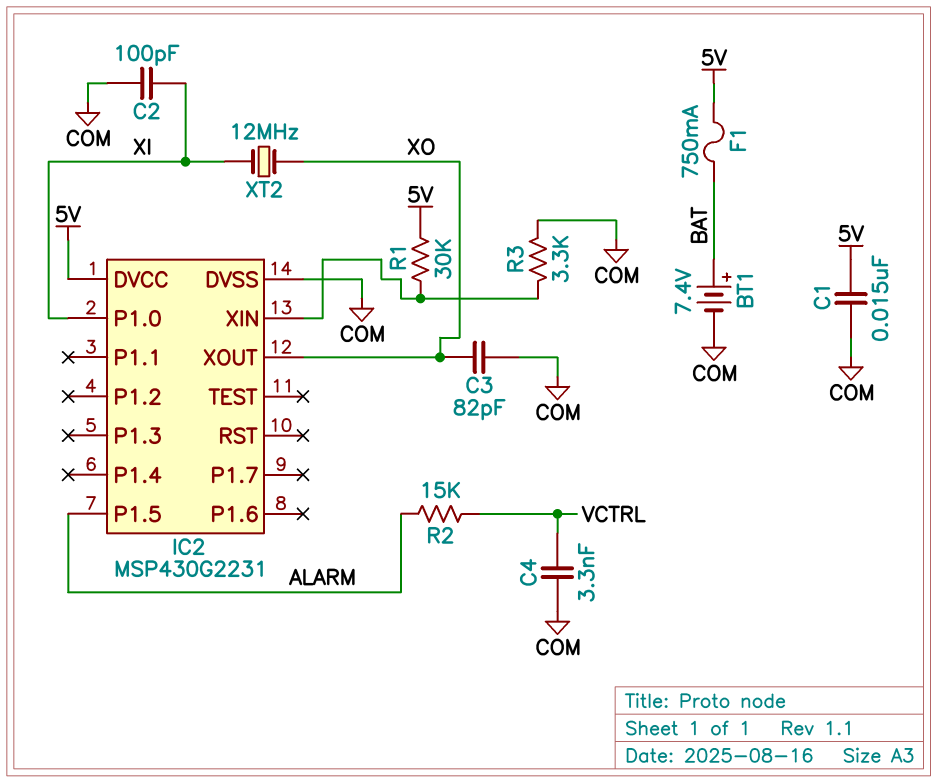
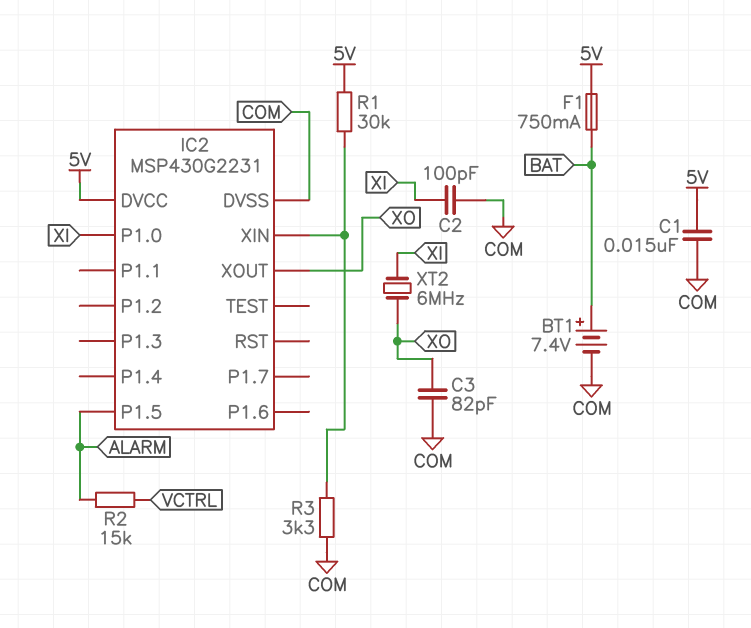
C4: 3.3nF (COM, VCTRL) -> none
XT2: 12MHz (XI, XO) -> 6MHz (XI, XO)

